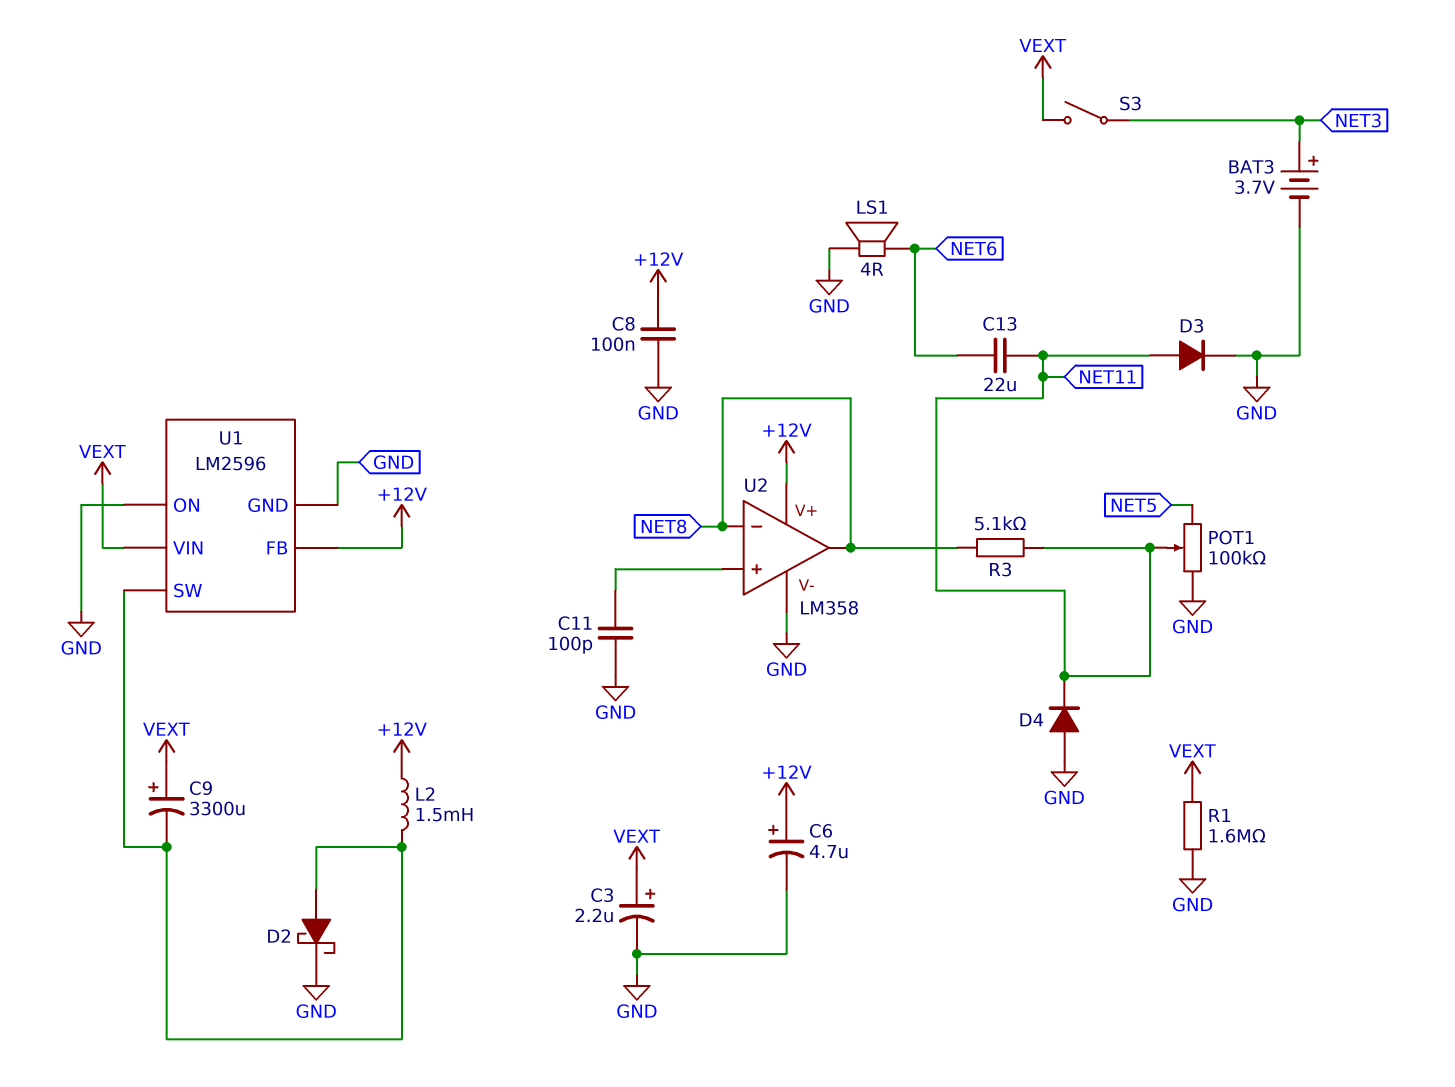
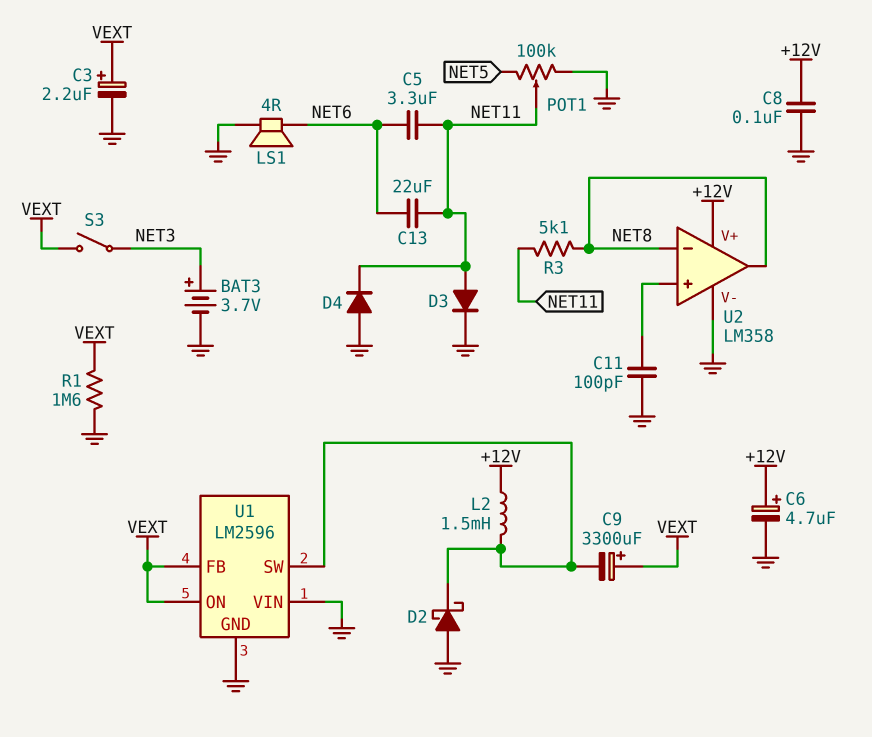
C5: none -> 3.3uF (NET6, NET11)
D2: schottky (A U1/SW, K GND) -> schottky (A GND, K U1/SW)
U1 pin FB: +12V -> VEXT
U1 pin ON: GND -> VEXT
U1 pin VIN: VEXT -> GND

